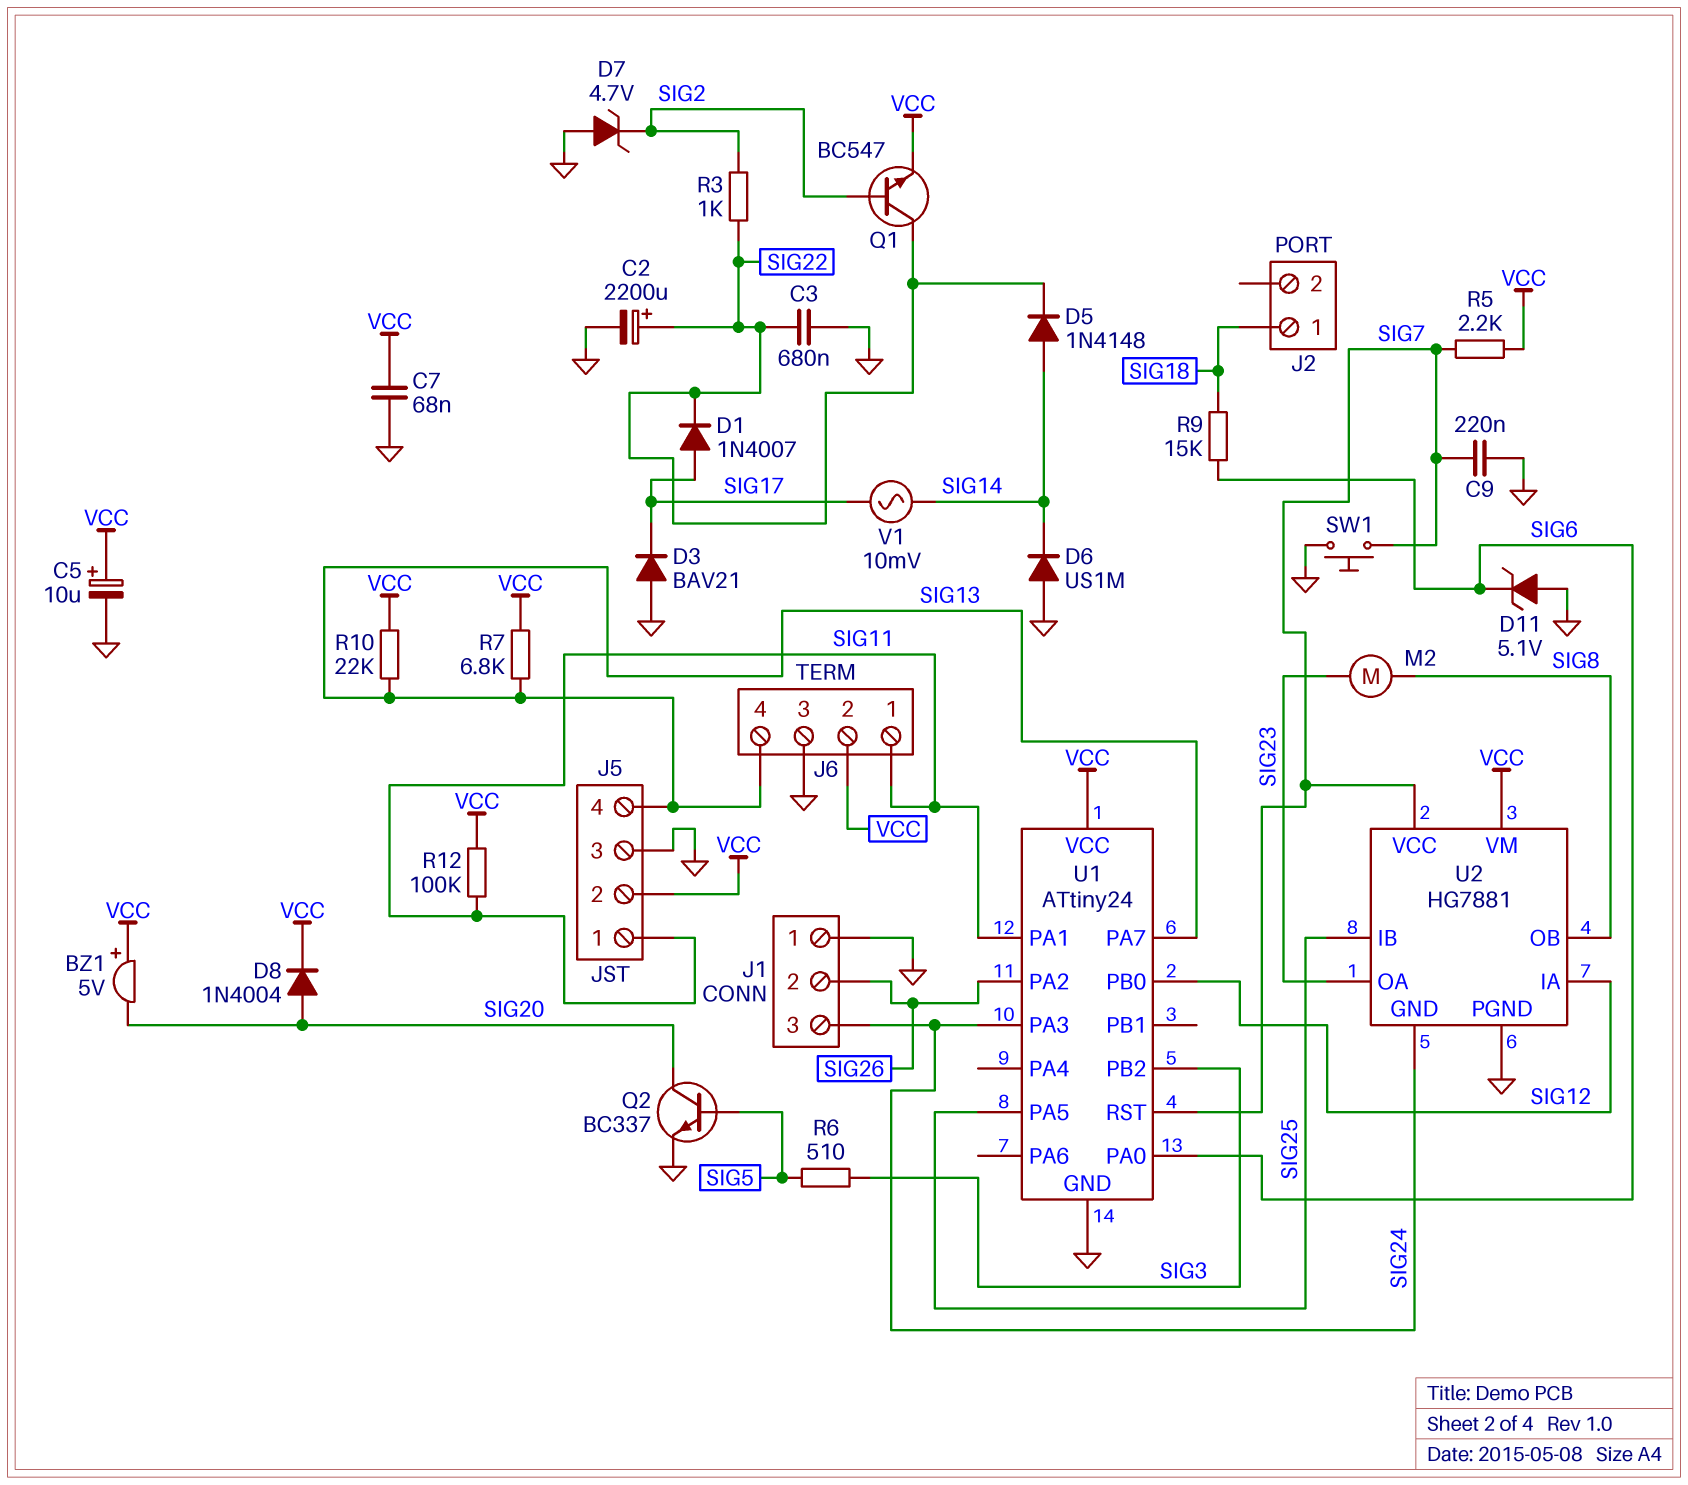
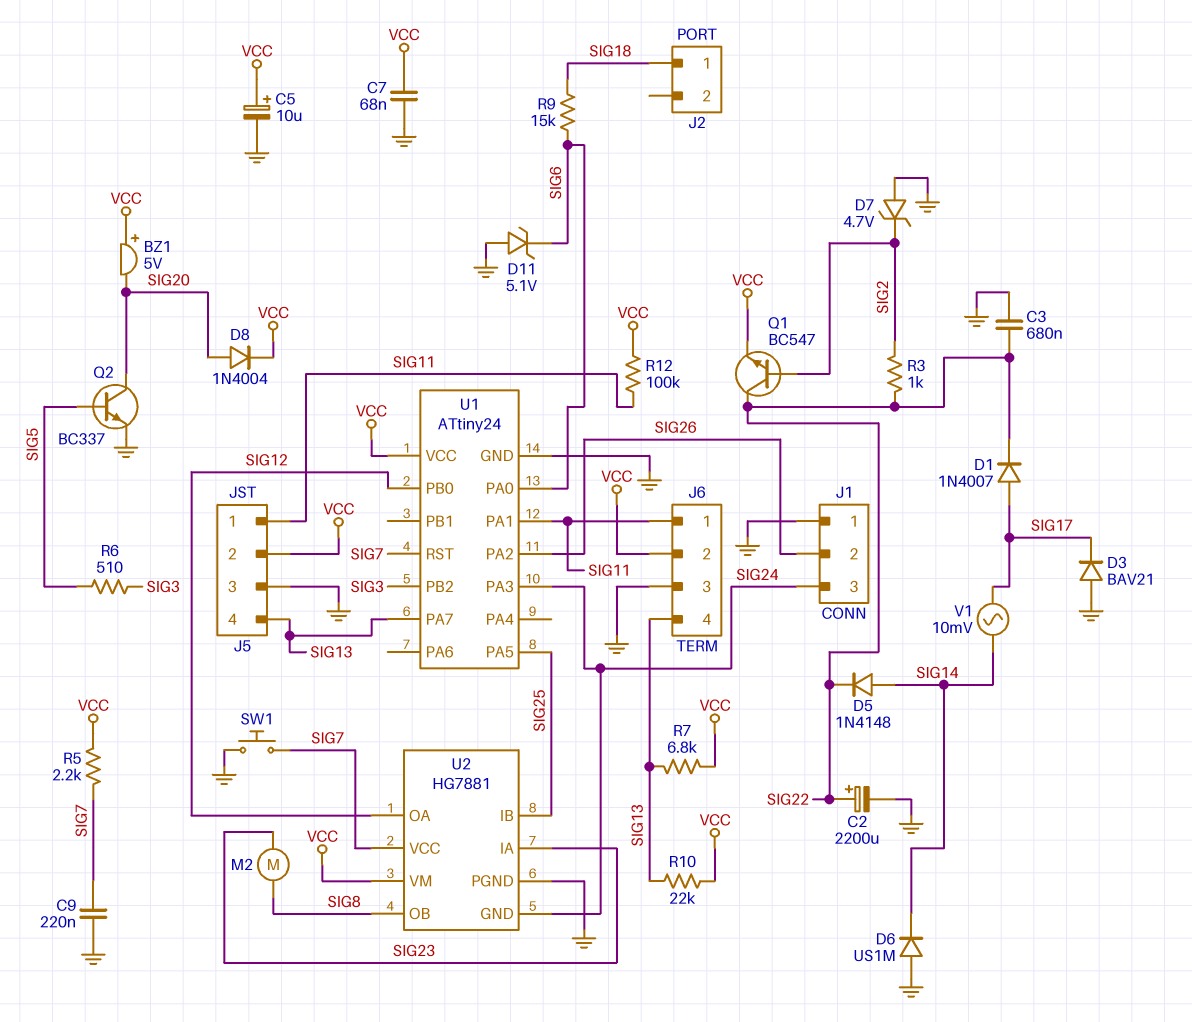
U2 pin IA: SIG12 -> SIG23
U2 pin OA: SIG23 -> SIG12

